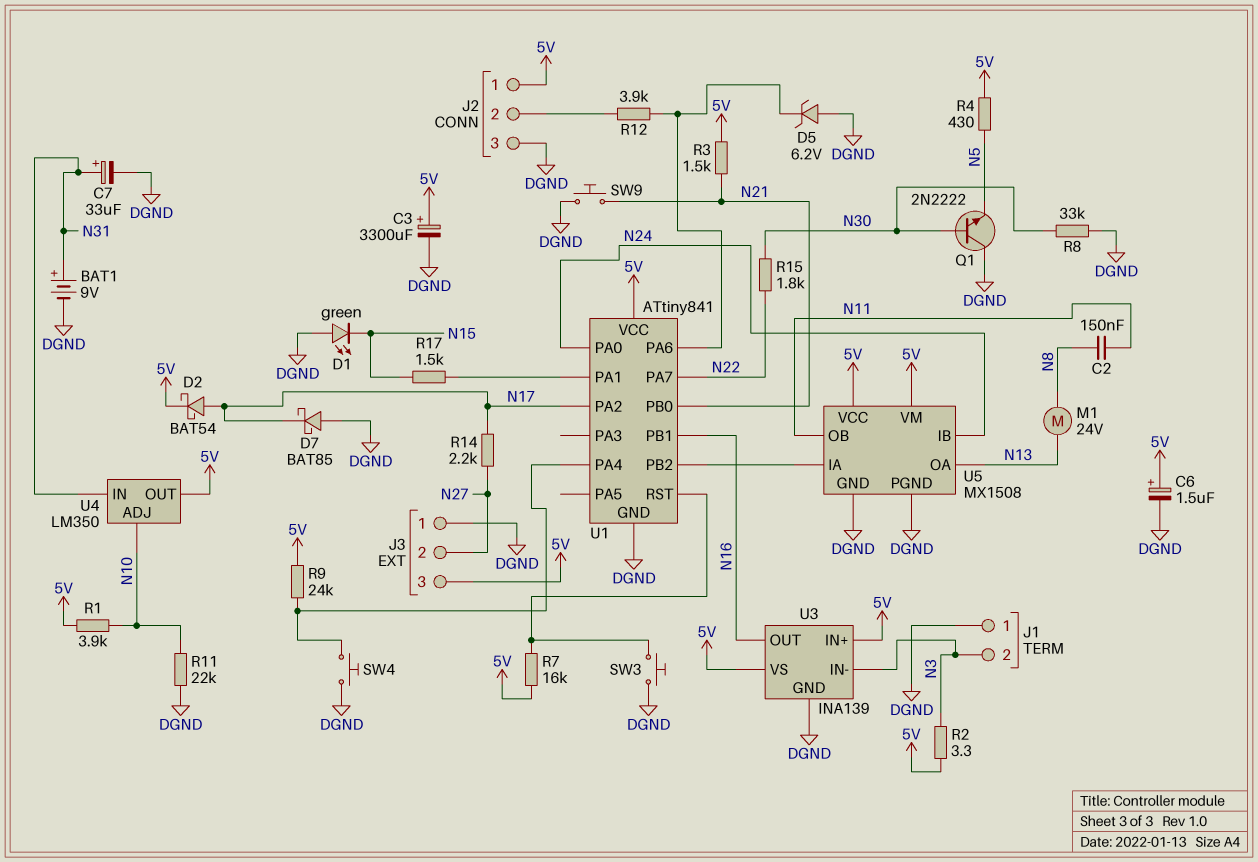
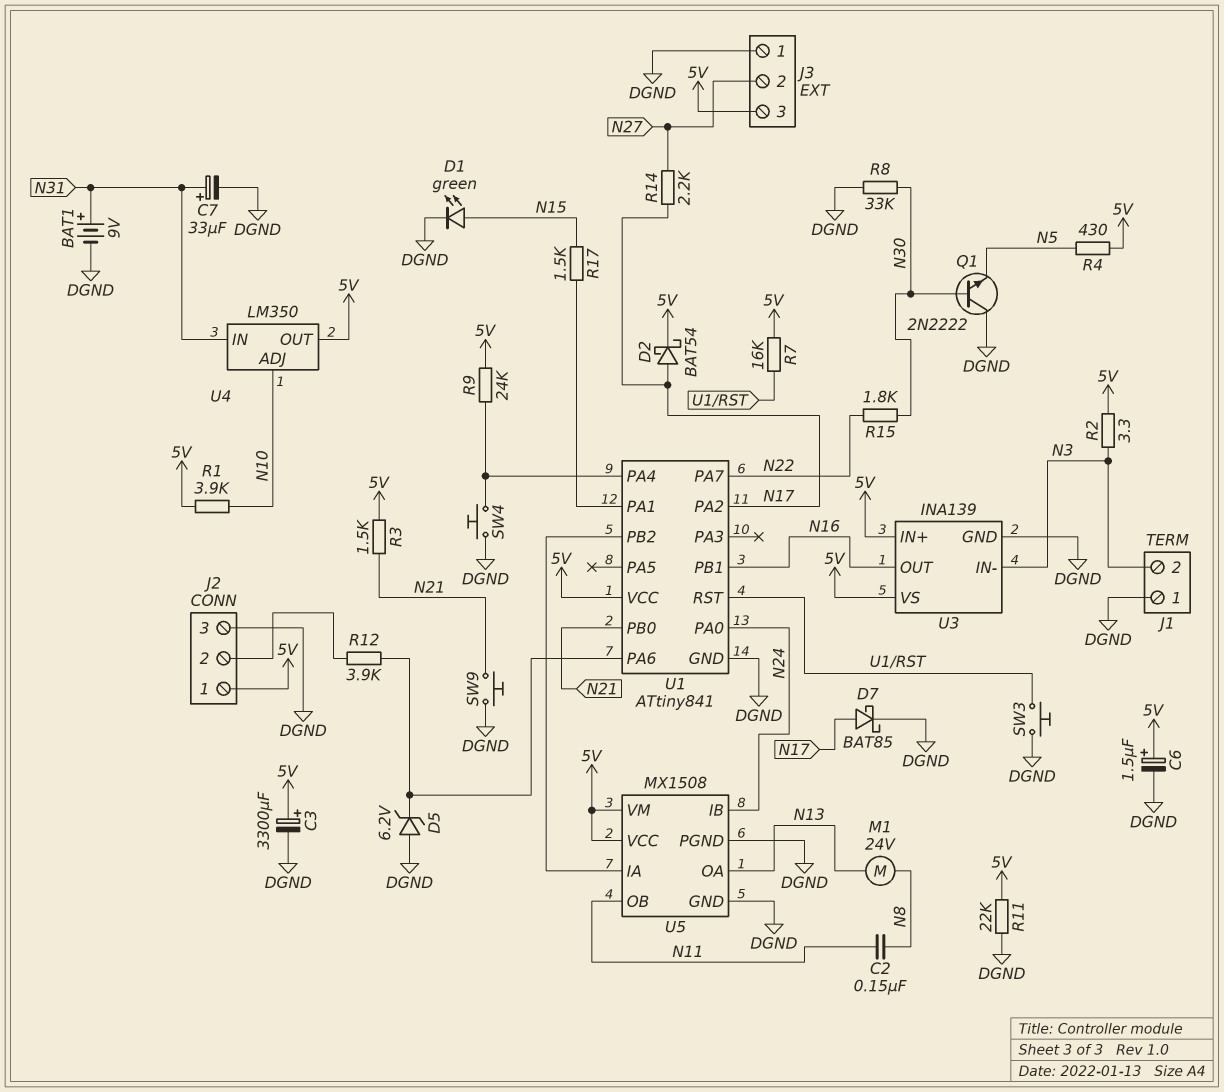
D1: LED green (A DGND, K N15) -> LED green (A N15, K DGND)
D7: schottky BAT85 (A DGND, K N17) -> schottky BAT85 (A N17, K DGND)
R11: 22k (DGND, N10) -> 22k (5V, DGND)

